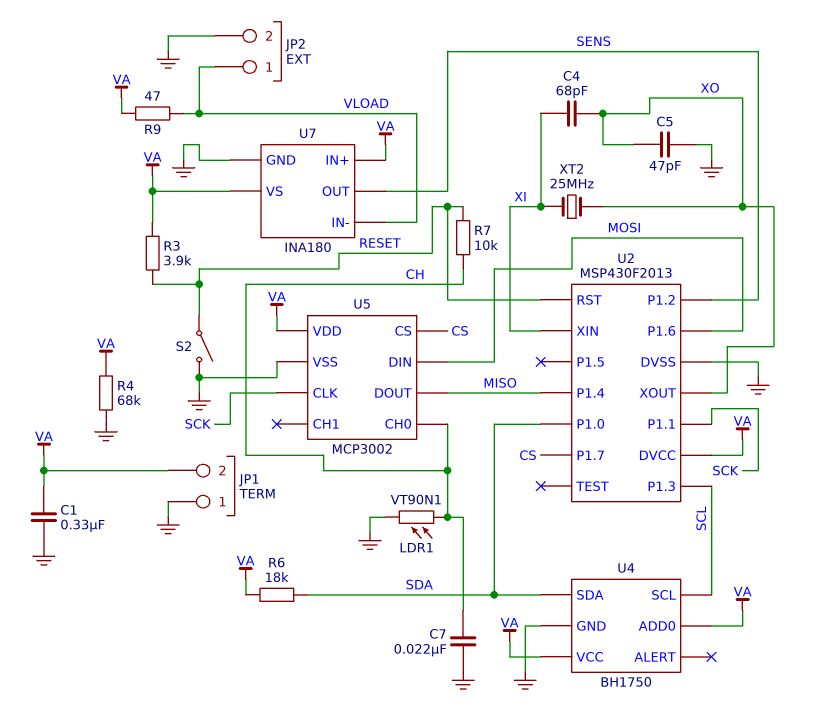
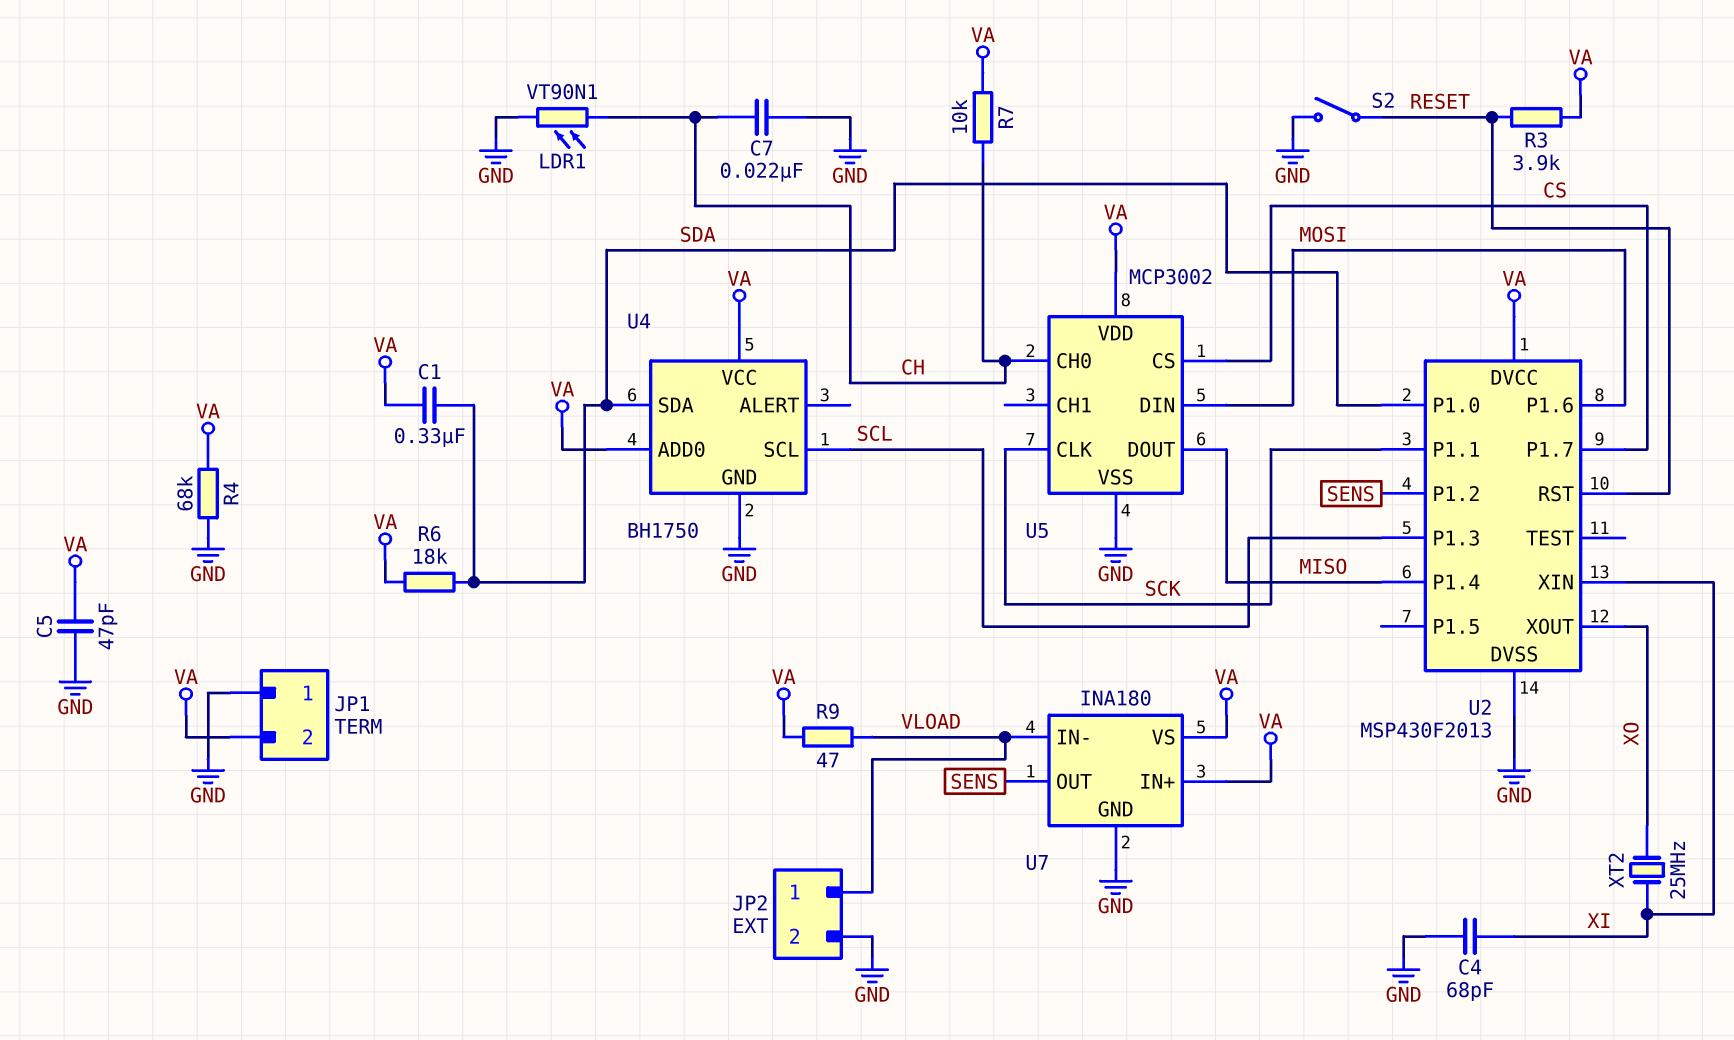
C1: 330nF (GND, VA) -> 330nF (SDA, VA)
C4: 68pF (XI, XO) -> 68pF (GND, XI)
C5: 47pF (GND, XO) -> 47pF (GND, VA)
R7: 10k (CH, RESET) -> 10k (CH, VA)

